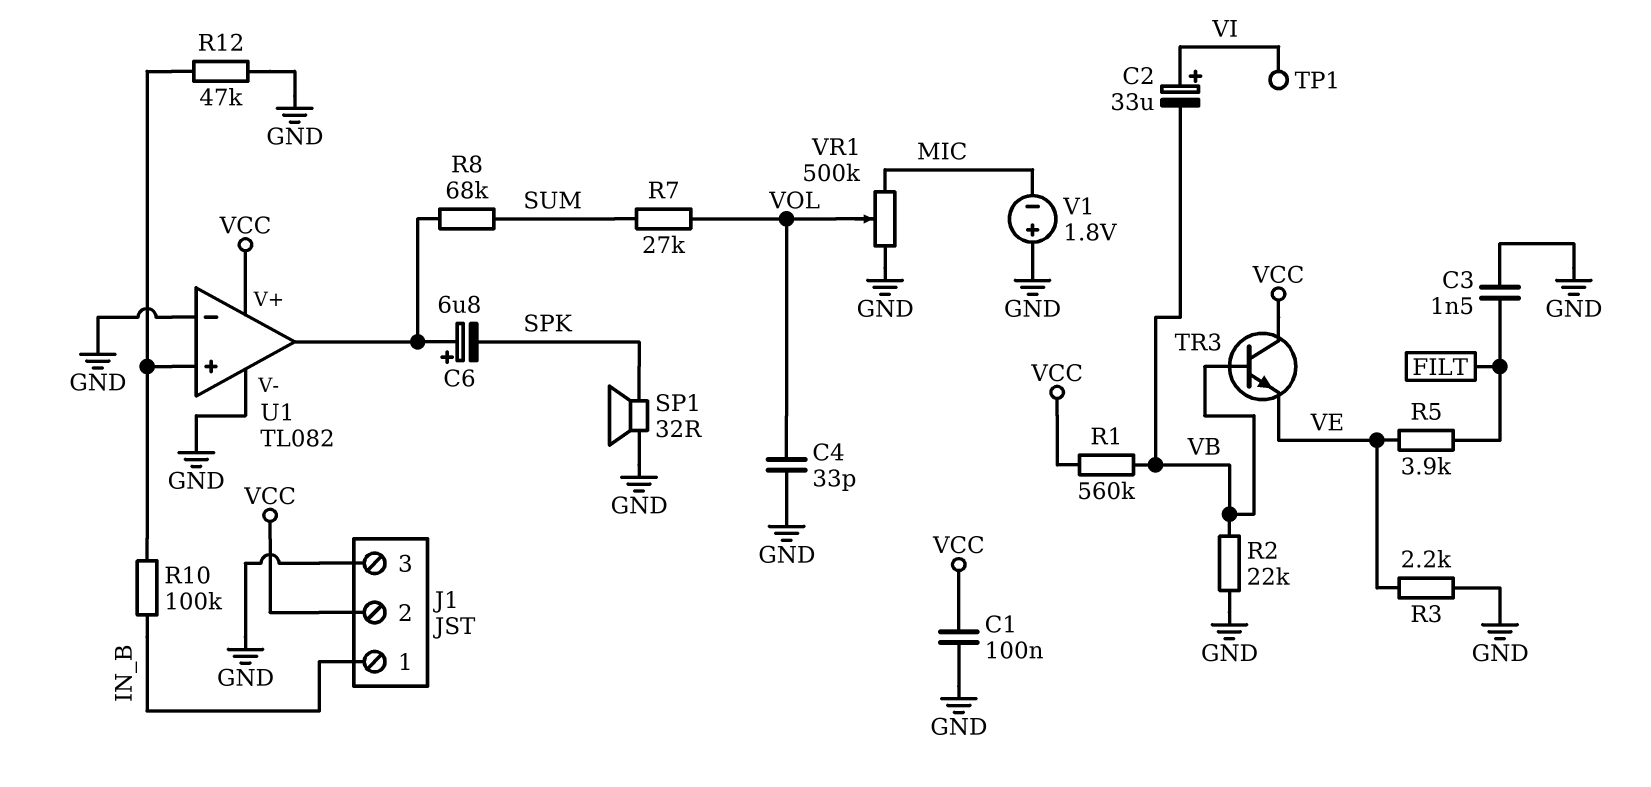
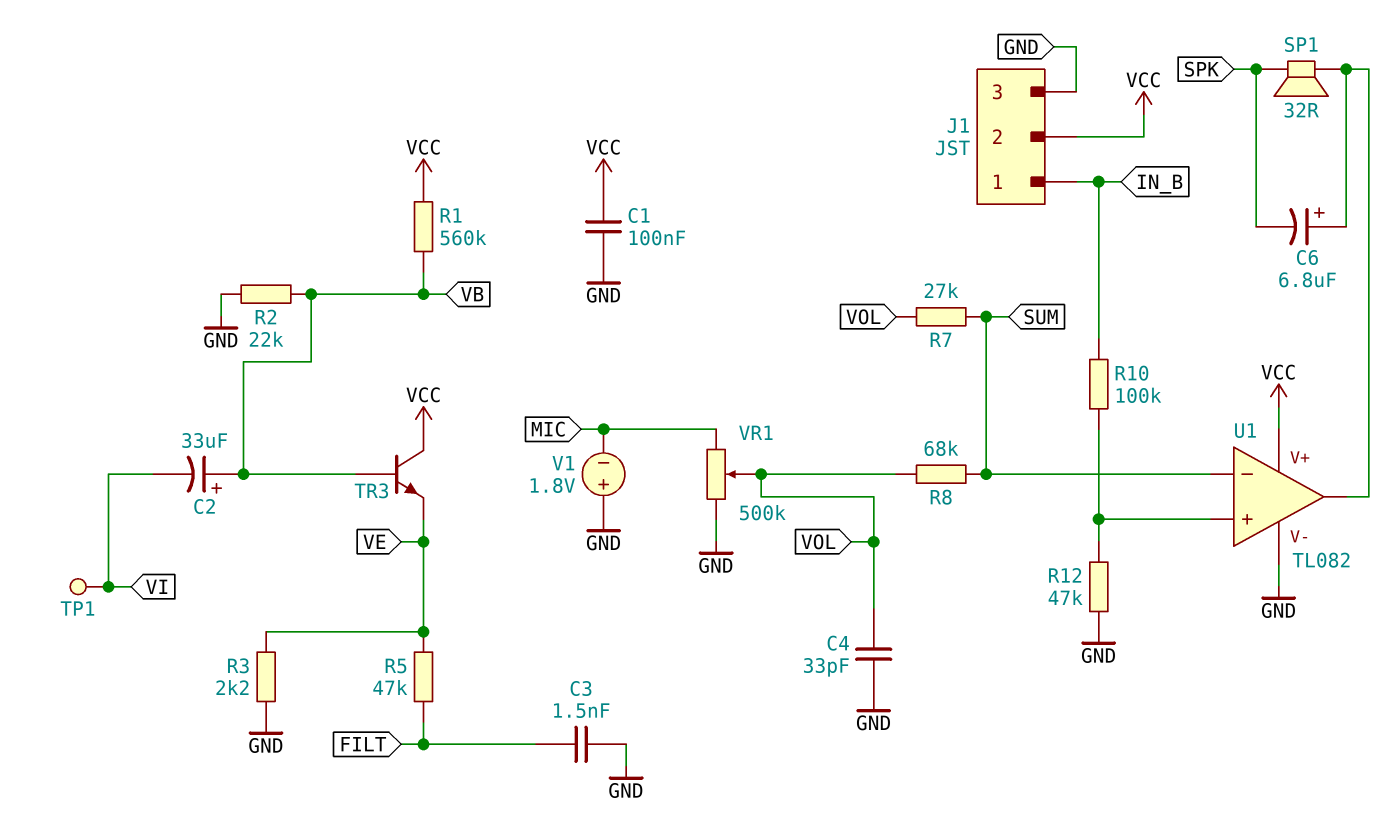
C2: 33uF (plus VI, minus VB) -> 33uF (plus VB, minus VI)
R5: 3.9k (FILT, VE) -> 47k (FILT, VE)
R8: 68k (SUM, U1/out) -> 68k (SUM, VOL)
SP1: speaker 32R (GND, SPK) -> speaker 32R (SPK, U1/out)
U1 pin in-: GND -> SUM

